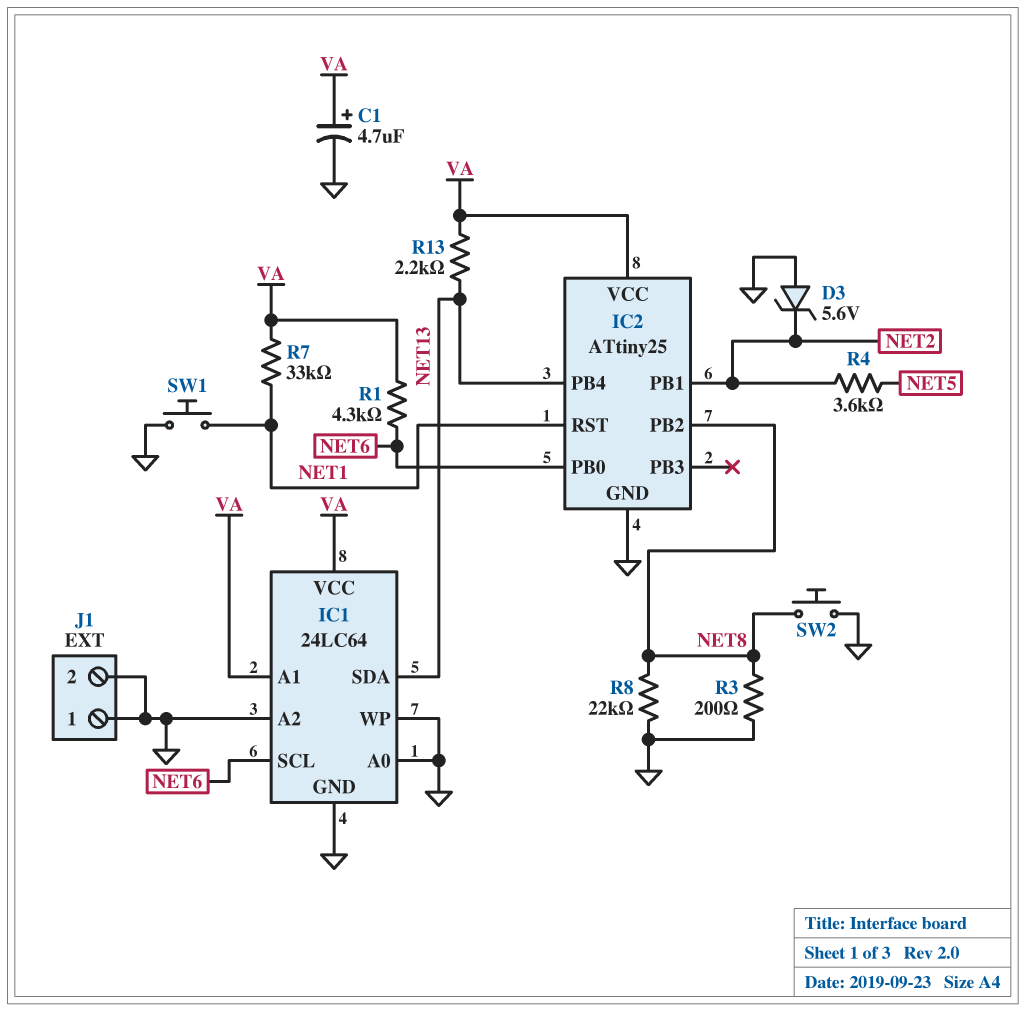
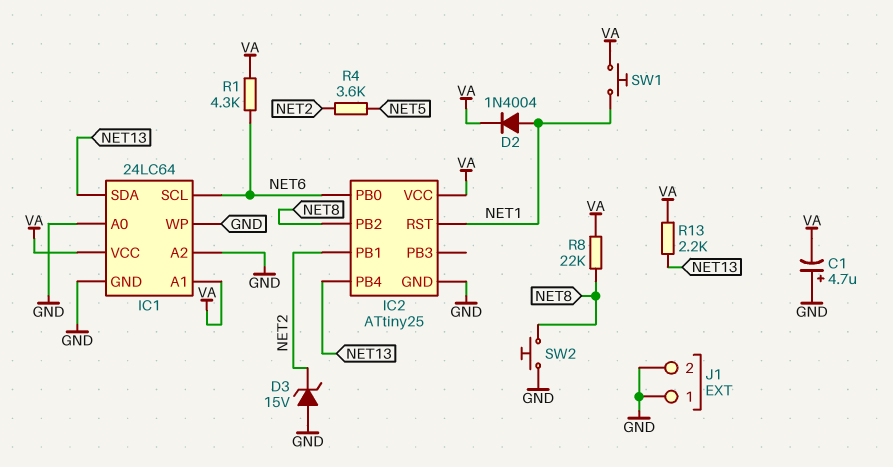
C1: 4.7uF (plus VA, minus GND) -> 4.7uF (plus GND, minus VA)
D2: none -> diode 1N4004 (A NET1, K VA)
D3: zener 5.6V (A GND, K NET2) -> zener 15V (A GND, K NET2)
R3: 200 (GND, NET8) -> none
R7: 33k (NET1, VA) -> none
R8: 22k (GND, NET8) -> 22k (NET8, VA)
SW1: button (GND, NET1) -> button (NET1, VA)

